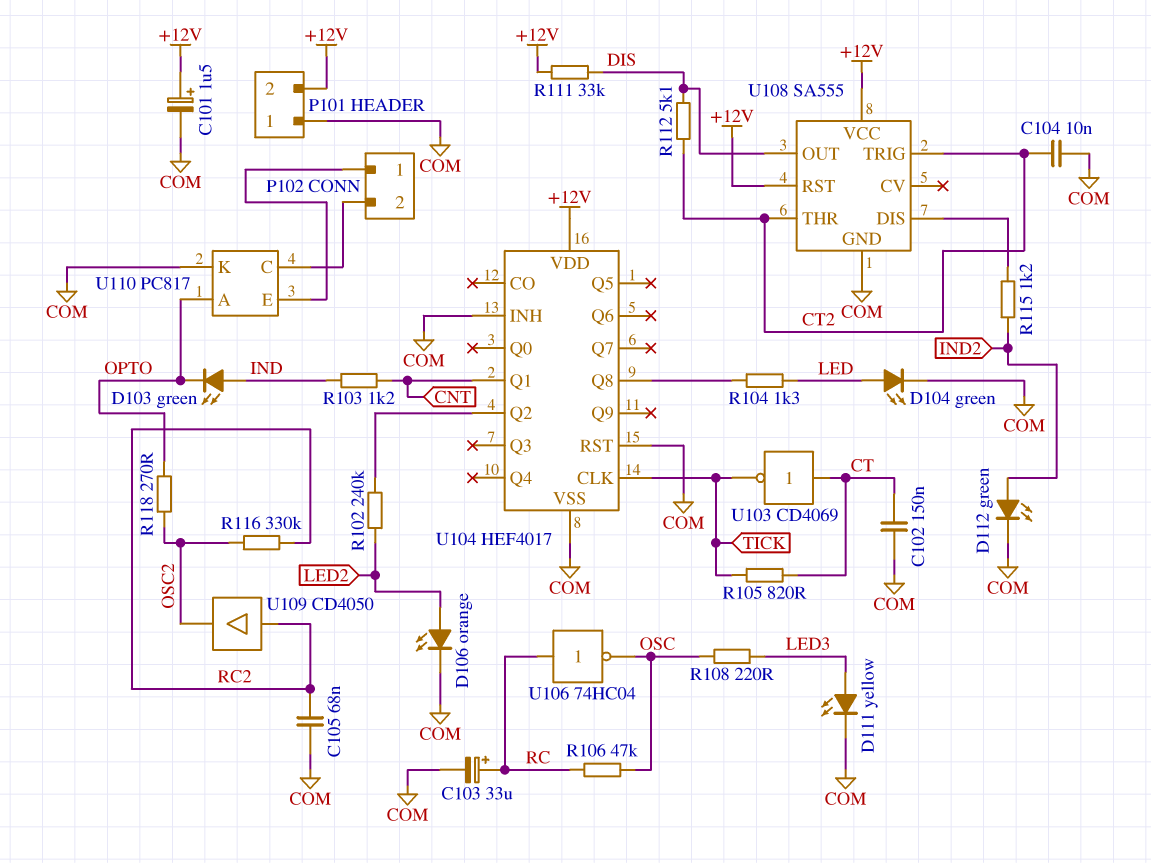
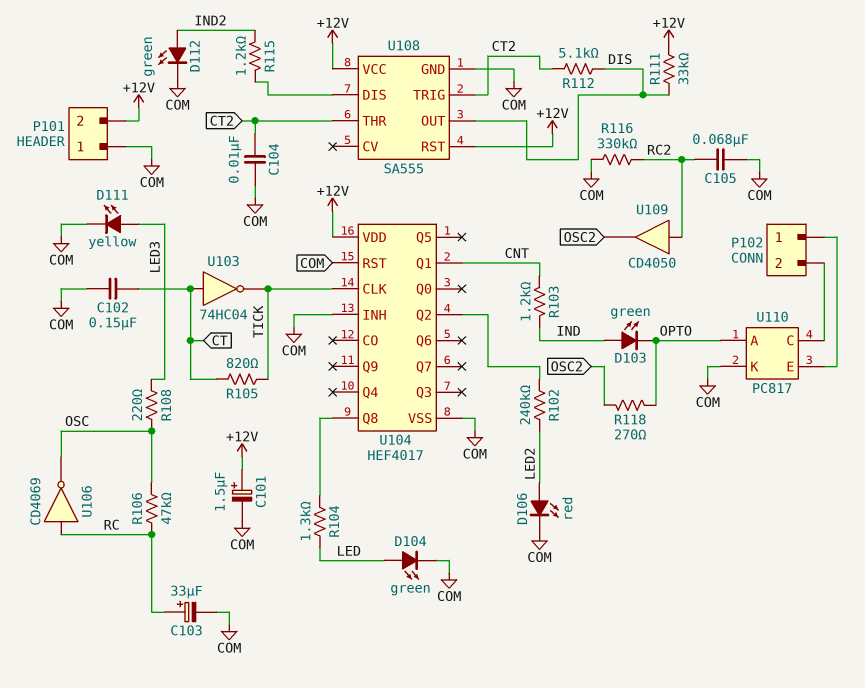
D106: LED orange (A LED2, K COM) -> LED red (A LED2, K COM)
R116: 330k (OSC2, RC2) -> 330k (COM, RC2)
U103: NOT CD4069 (in CT, out TICK) -> NOT 74HC04 (in CT, out TICK)
U106: NOT 74HC04 (in RC, out OSC) -> NOT CD4069 (in RC, out OSC)

